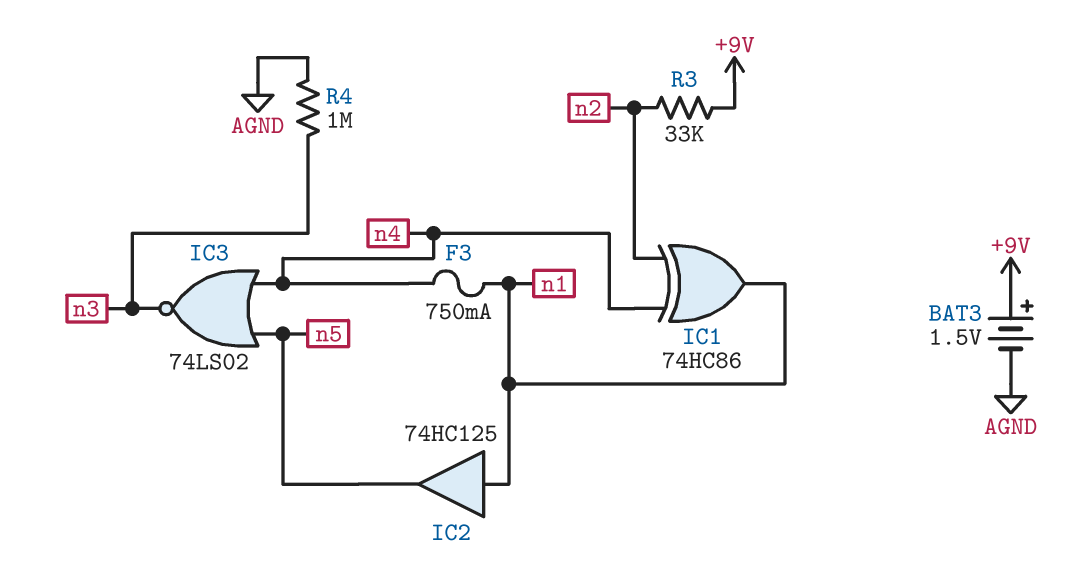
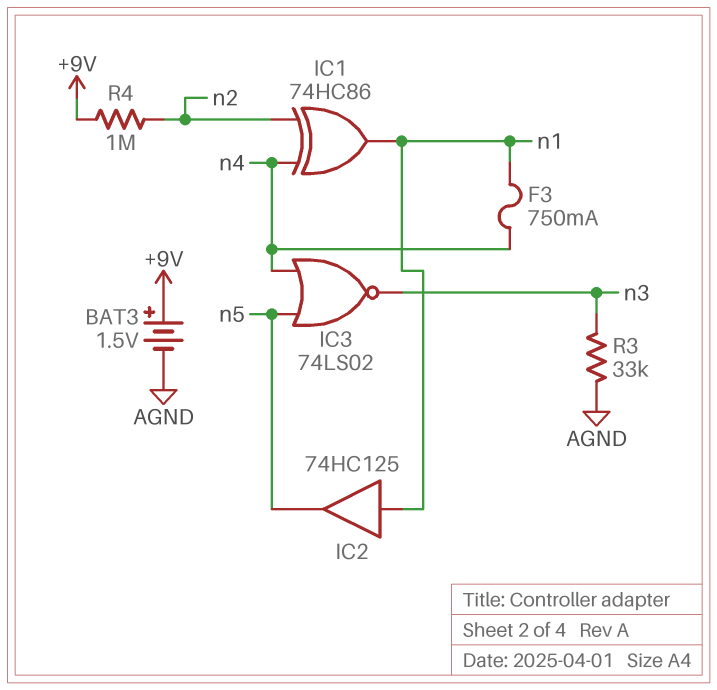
R3: 33k (+9V, n2) -> 33k (AGND, n3)
R4: 1M (AGND, n3) -> 1M (+9V, n2)

